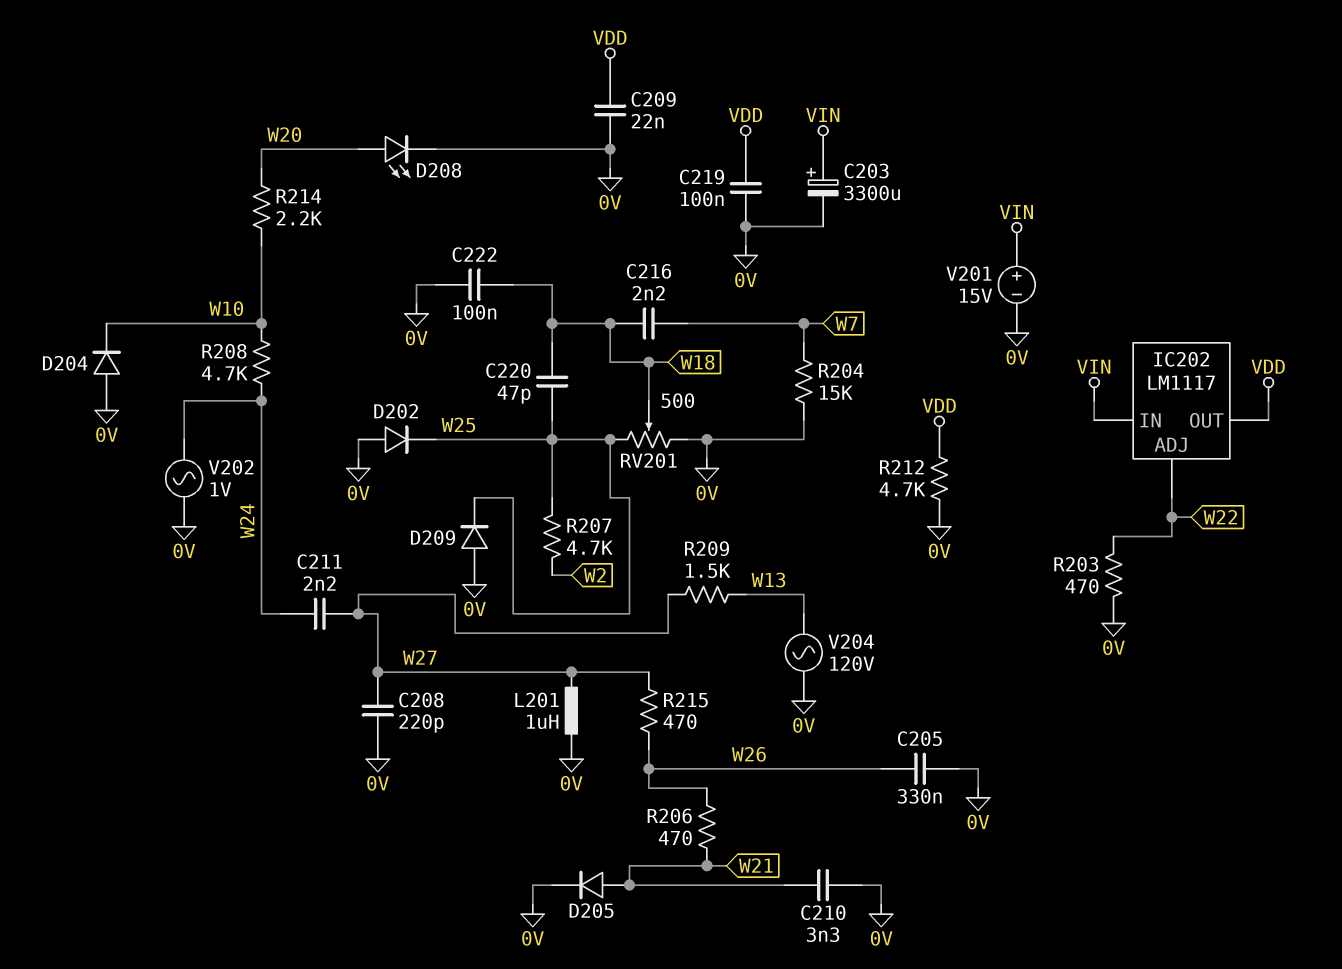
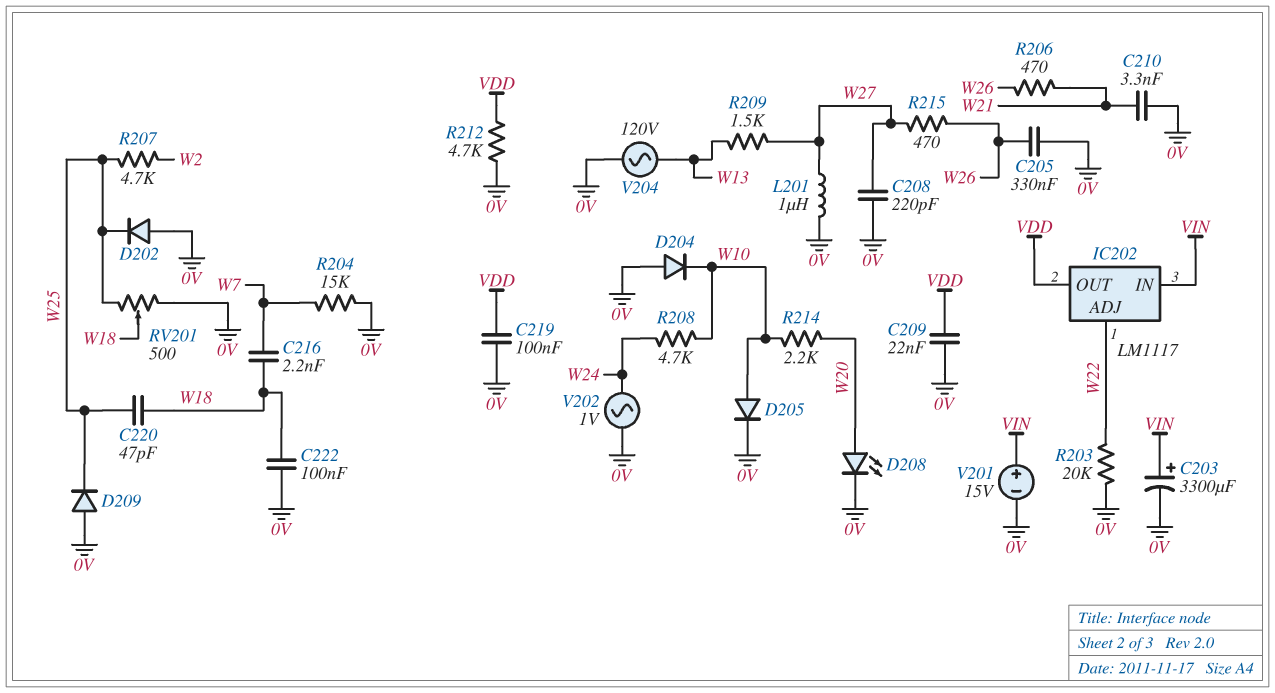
C211: 2.2nF (W24, W27) -> none
D205: diode (A W21, K 0V) -> diode (A W10, K 0V)
R203: 470 (0V, W22) -> 20k (0V, W22)

